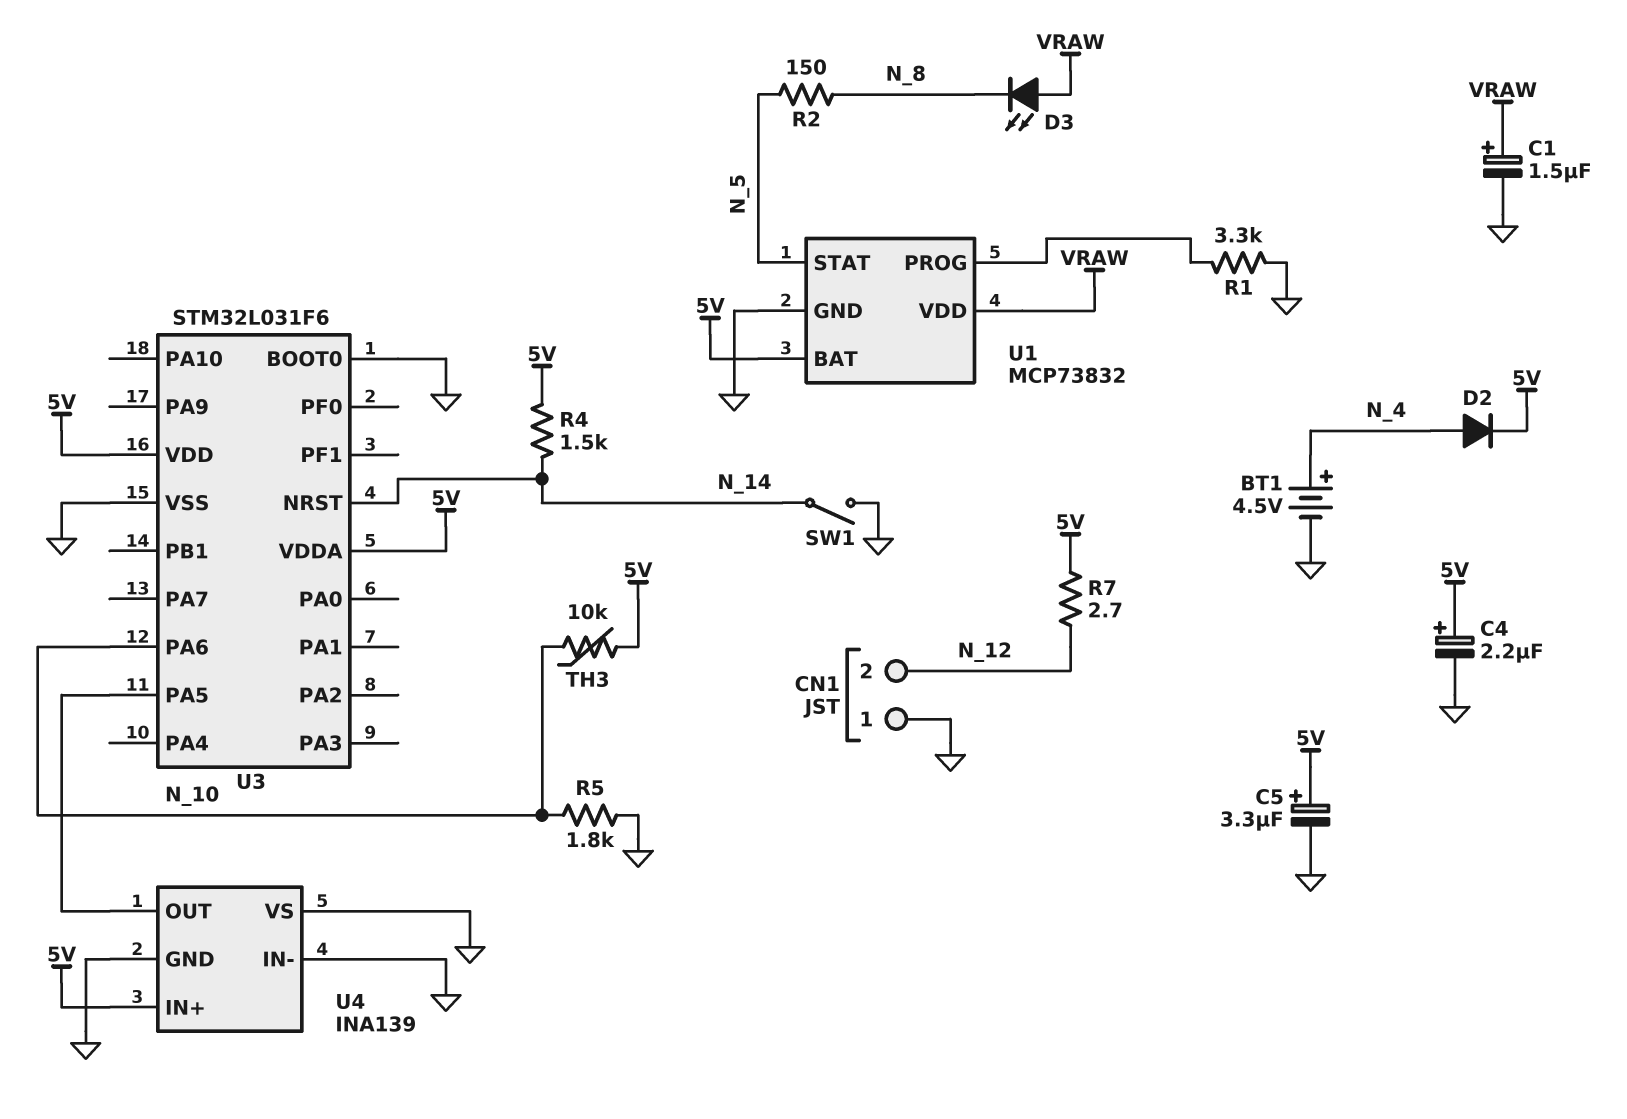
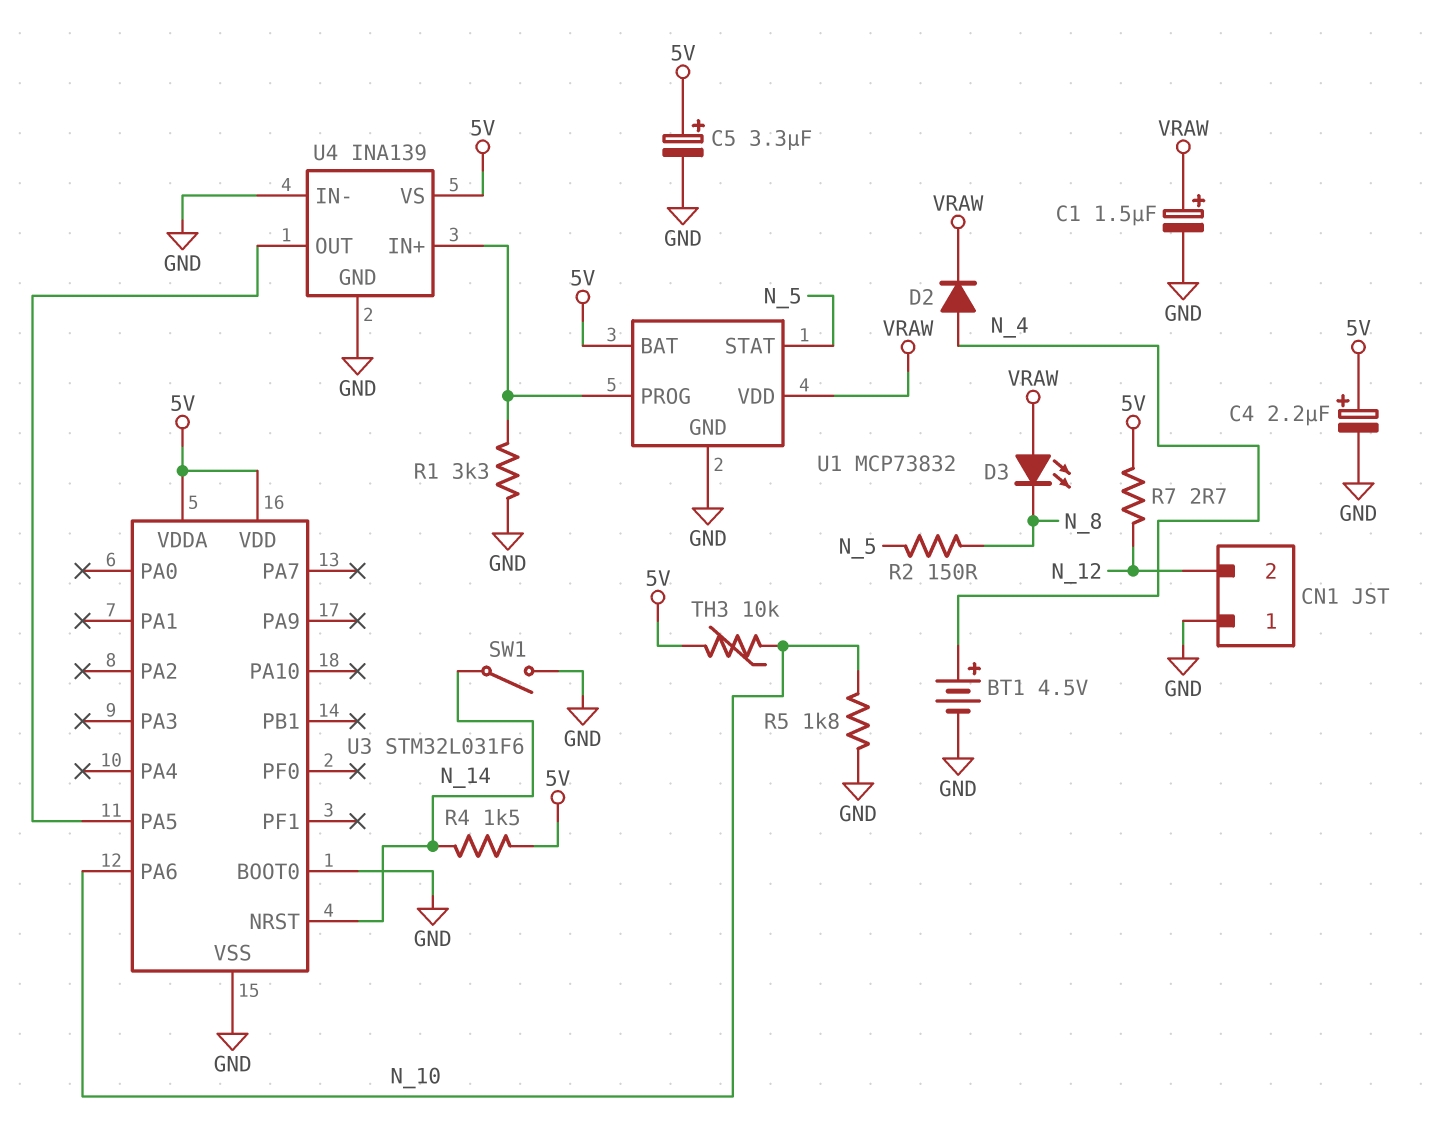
D2: diode (A N_4, K 5V) -> diode (A N_4, K VRAW)
U4 pin IN+: 5V -> U1/PROG
U4 pin VS: GND -> 5V

